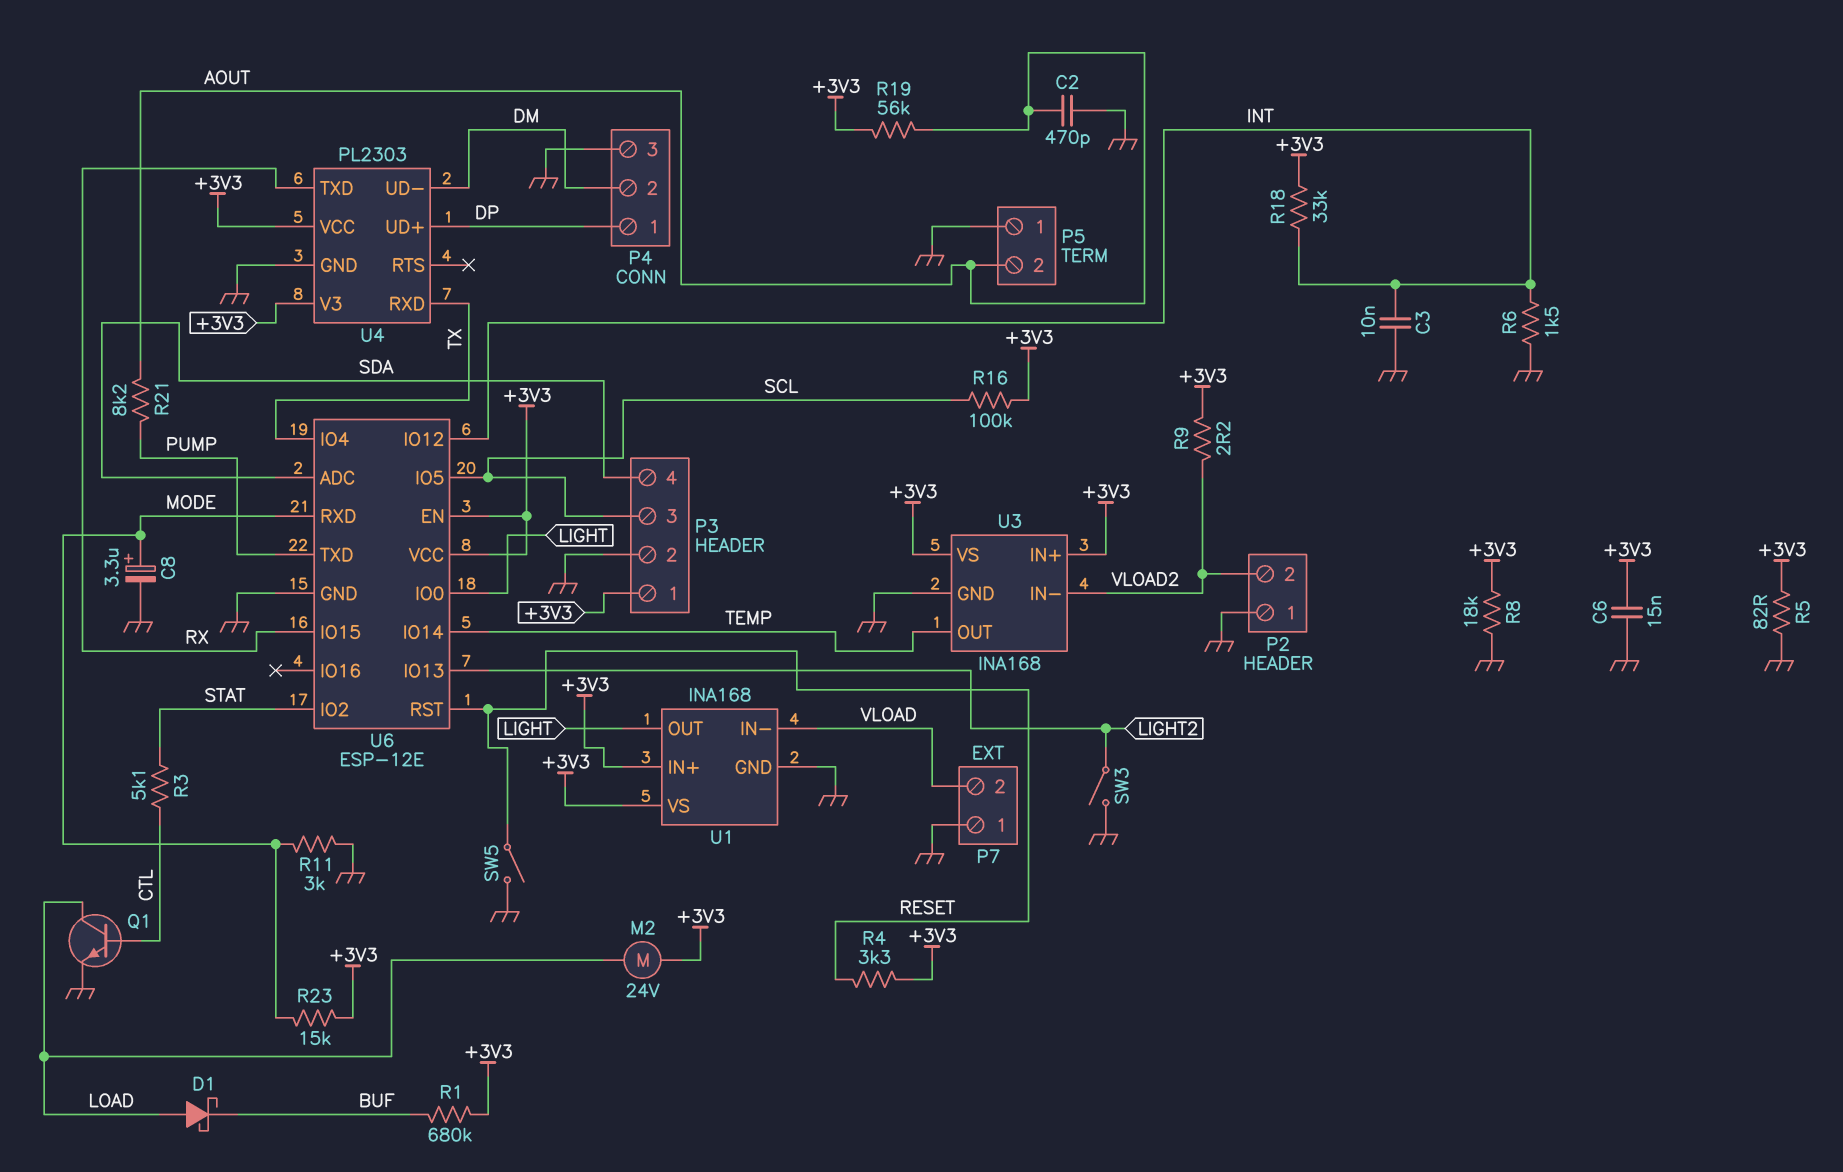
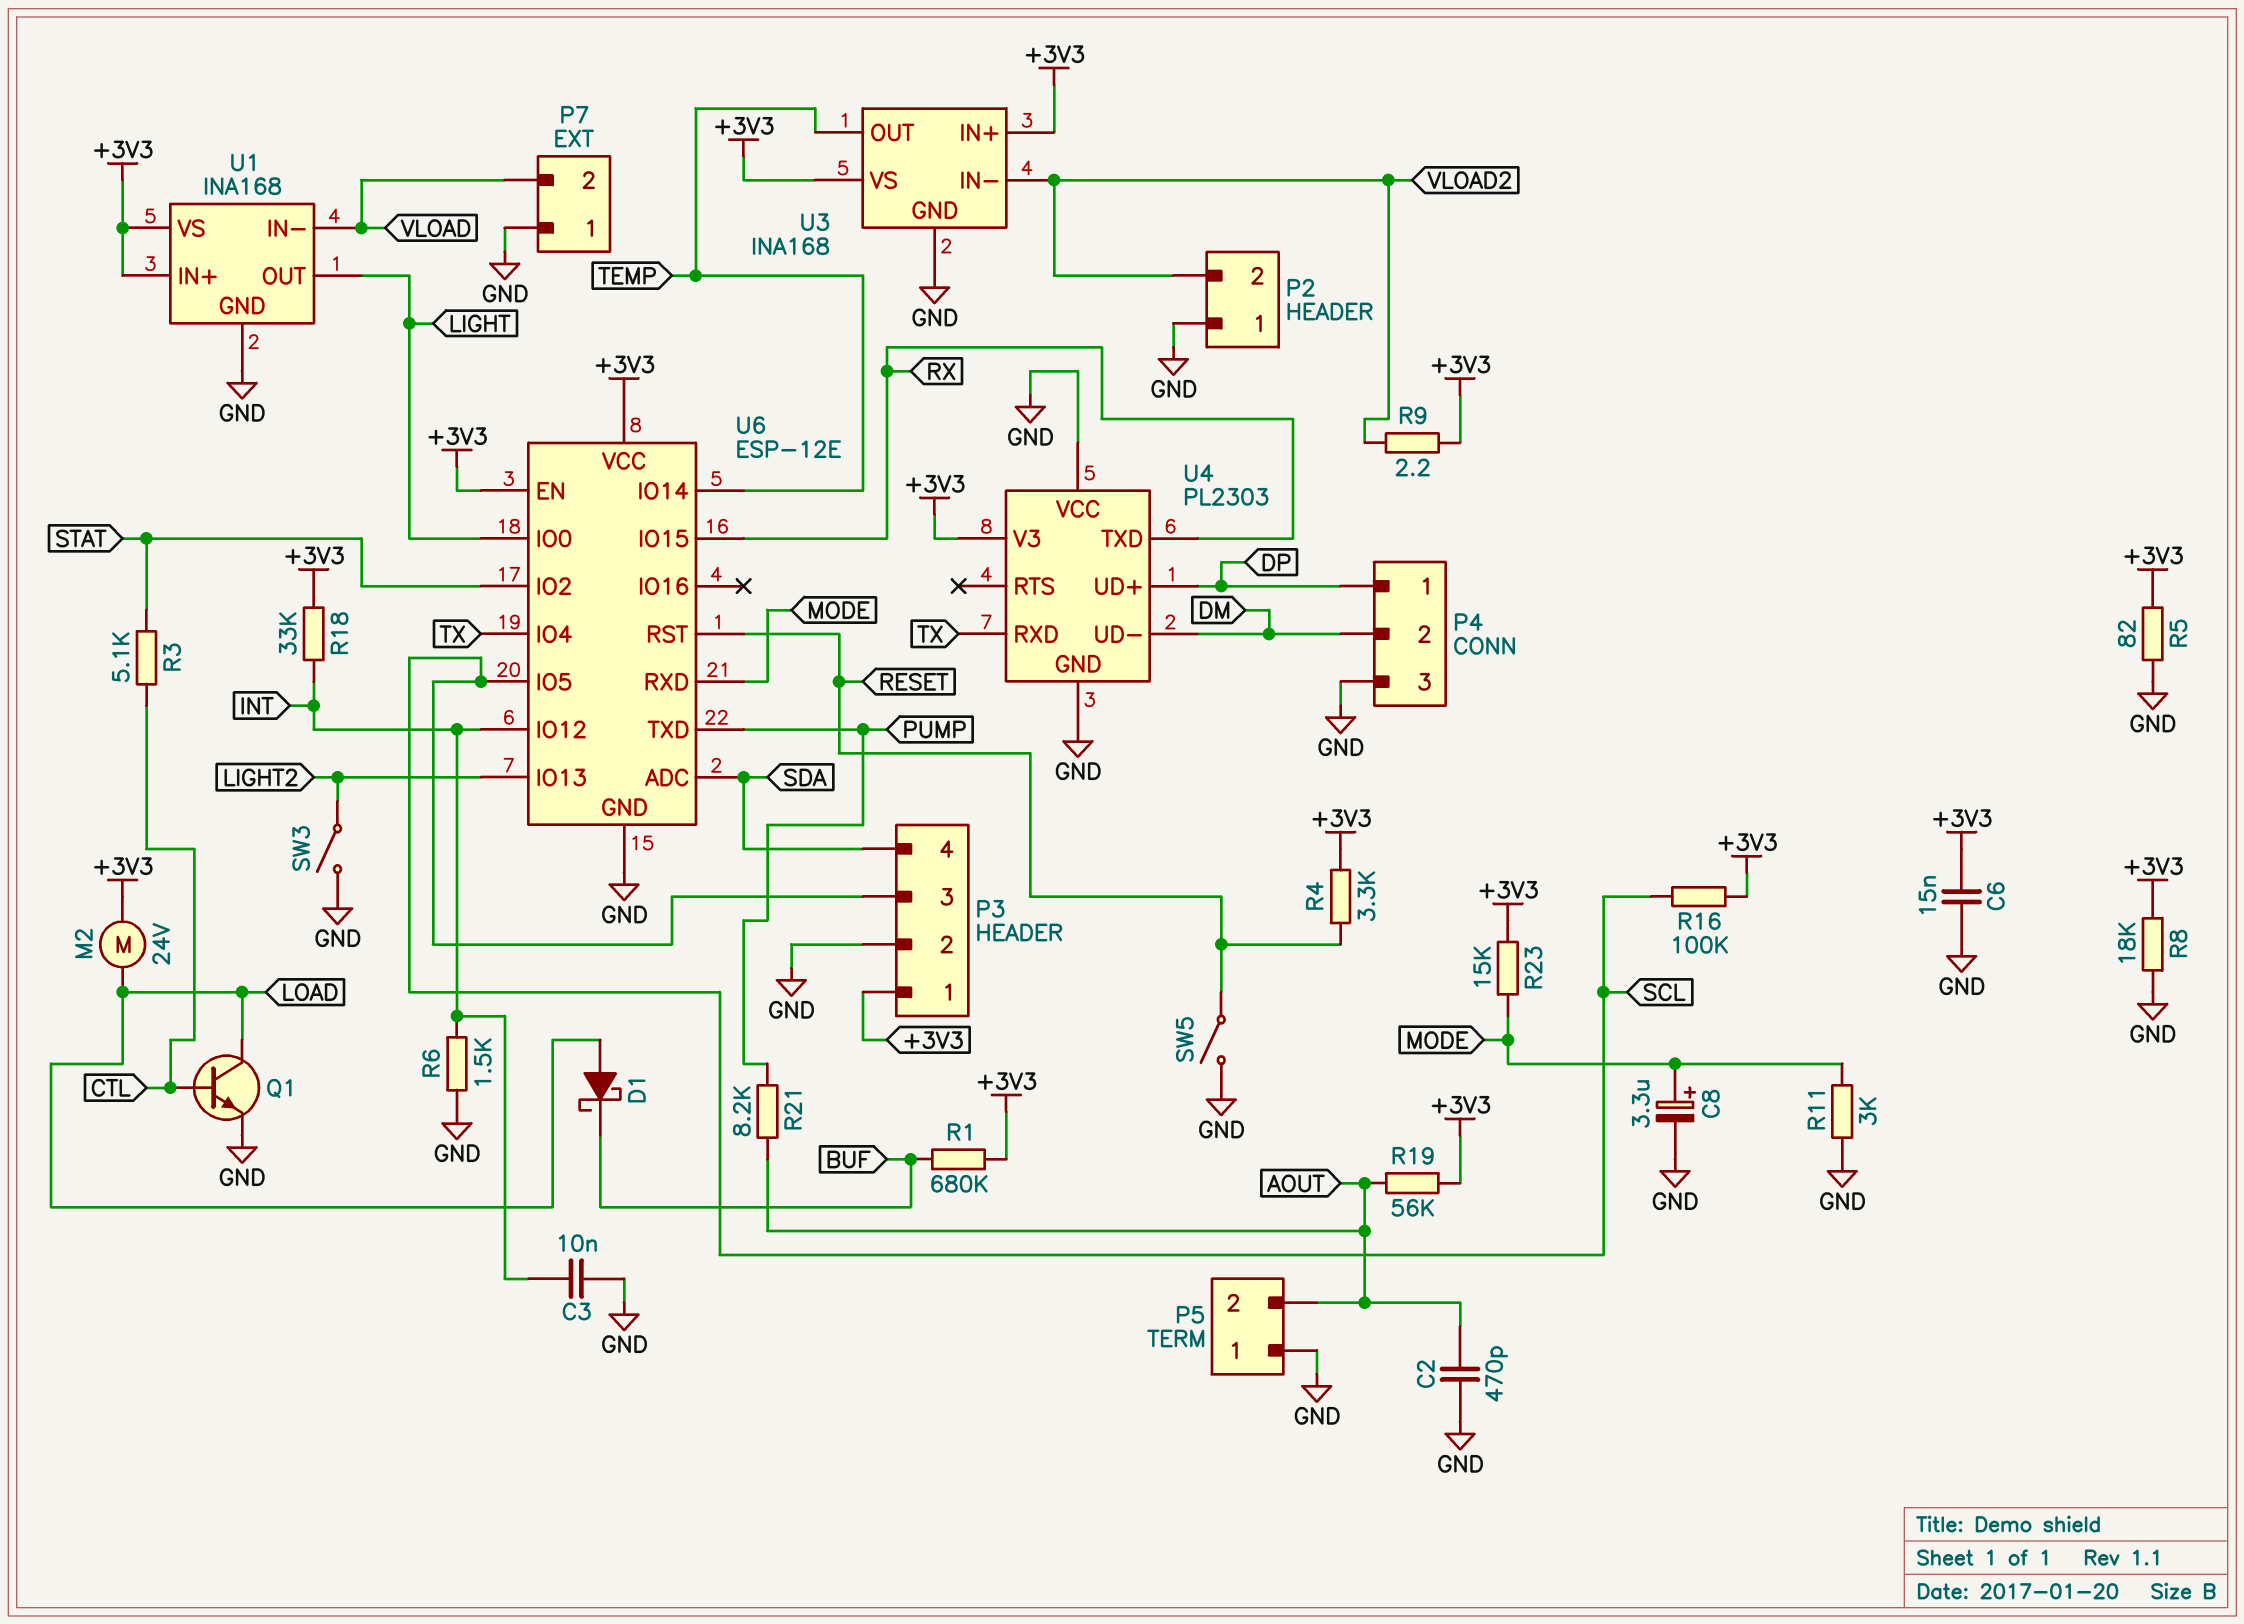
U4 pin VCC: +3V3 -> GND

